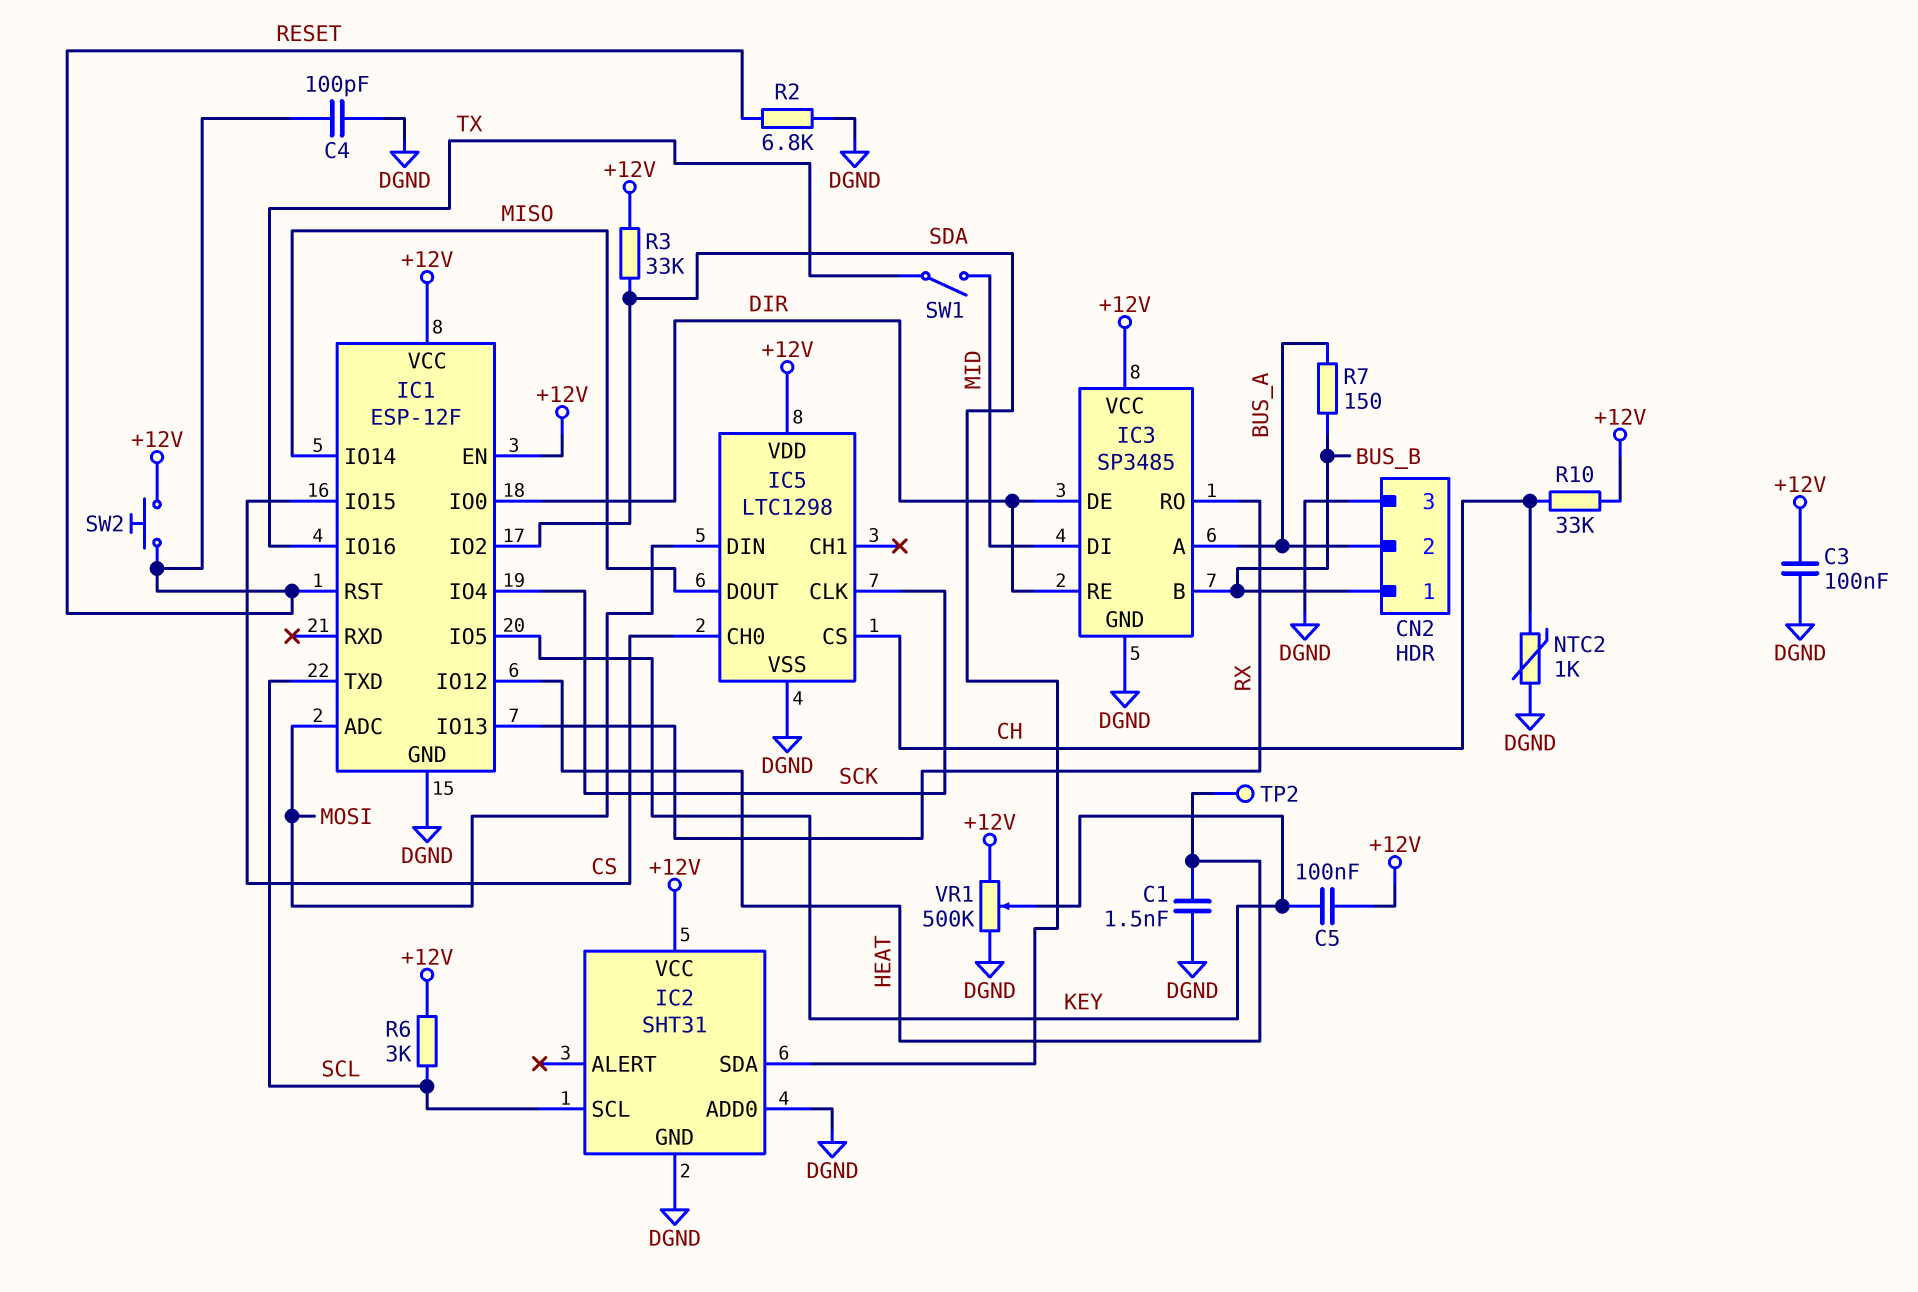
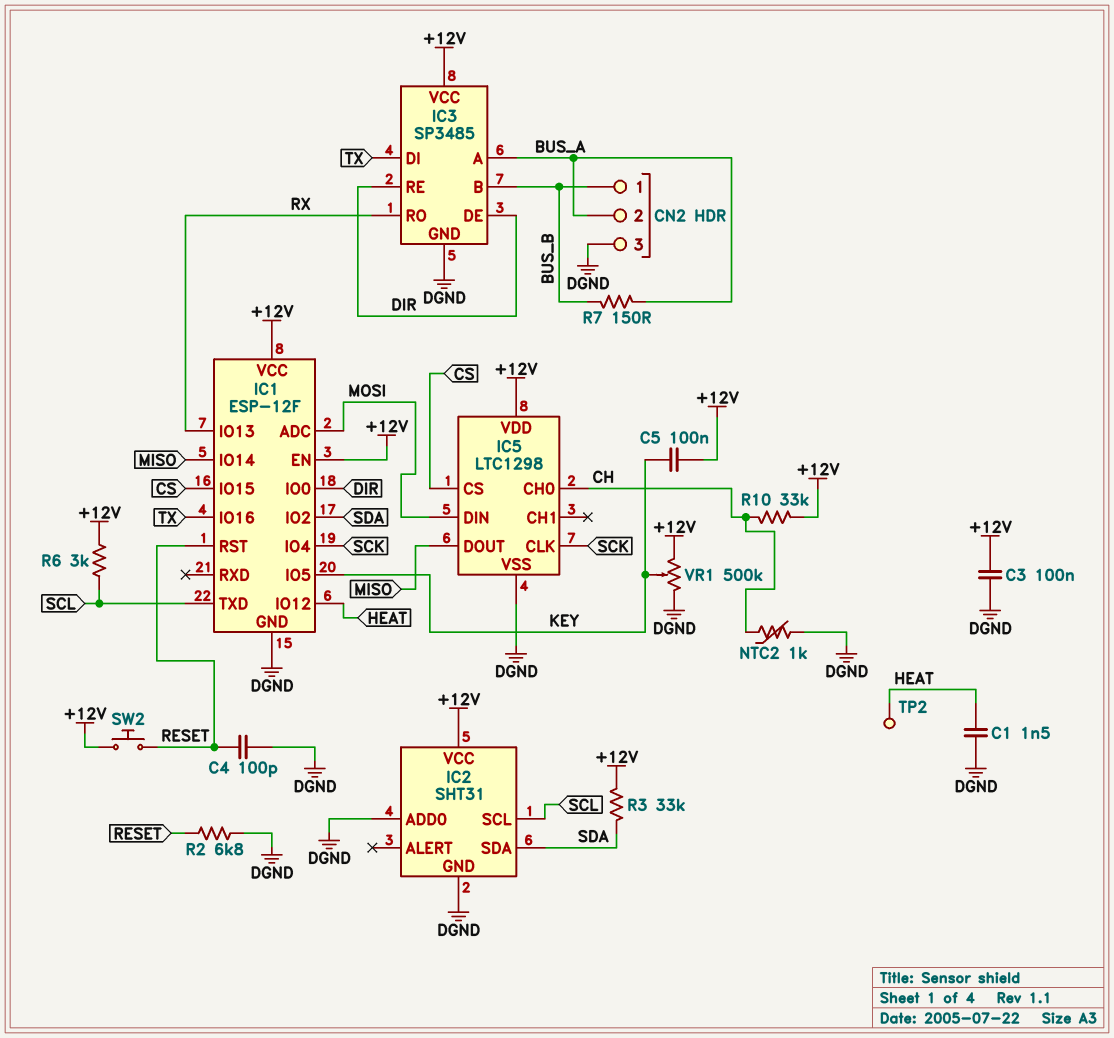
IC3 pin DI: MID -> TX
IC5 pin CH0: CS -> CH
IC5 pin CS: CH -> CS
SW1: switch (MID, TX) -> none

